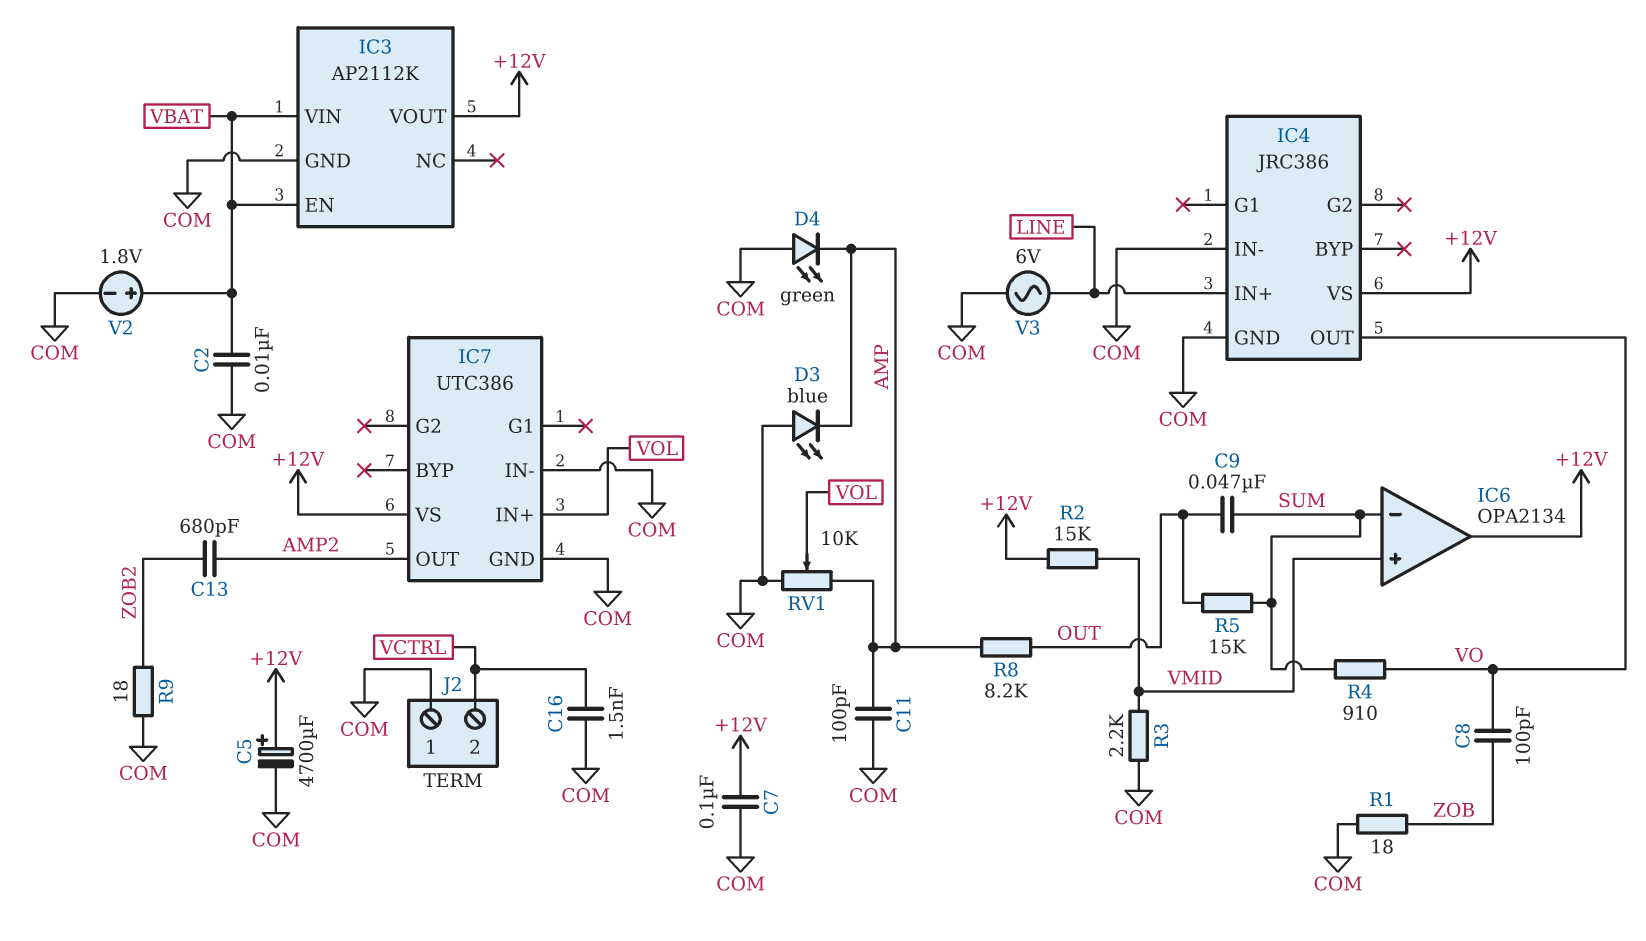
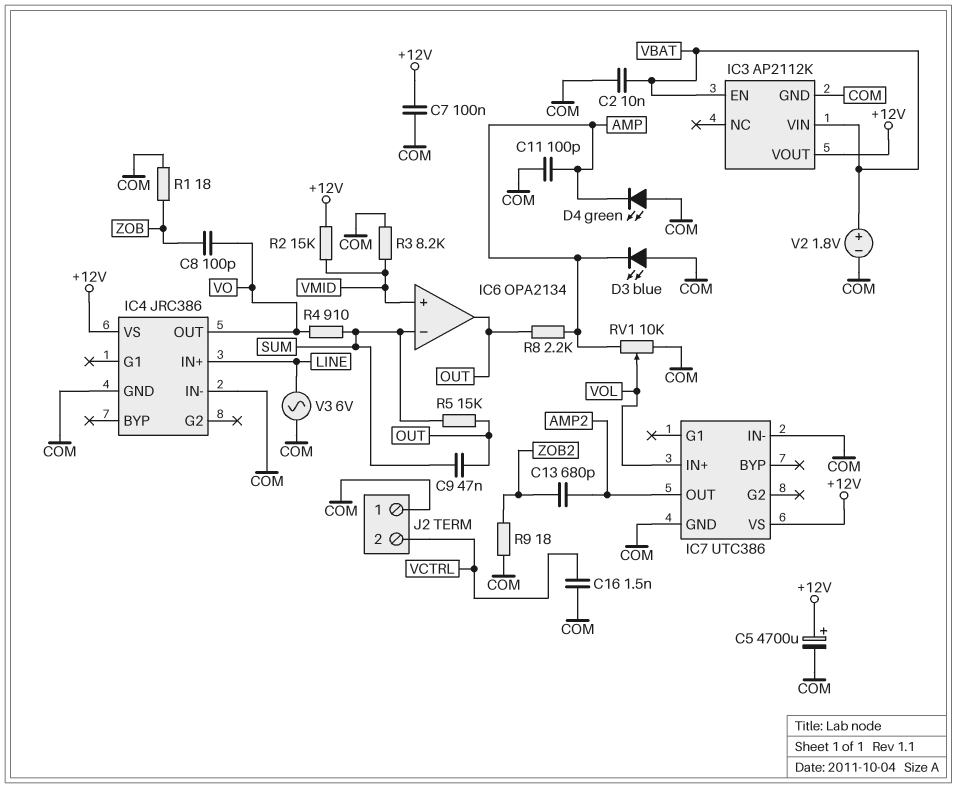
IC6 pin out: +12V -> OUT
R3: 2.2k (COM, VMID) -> 8.2k (COM, VMID)
R8: 8.2k (AMP, OUT) -> 2.2k (AMP, OUT)

